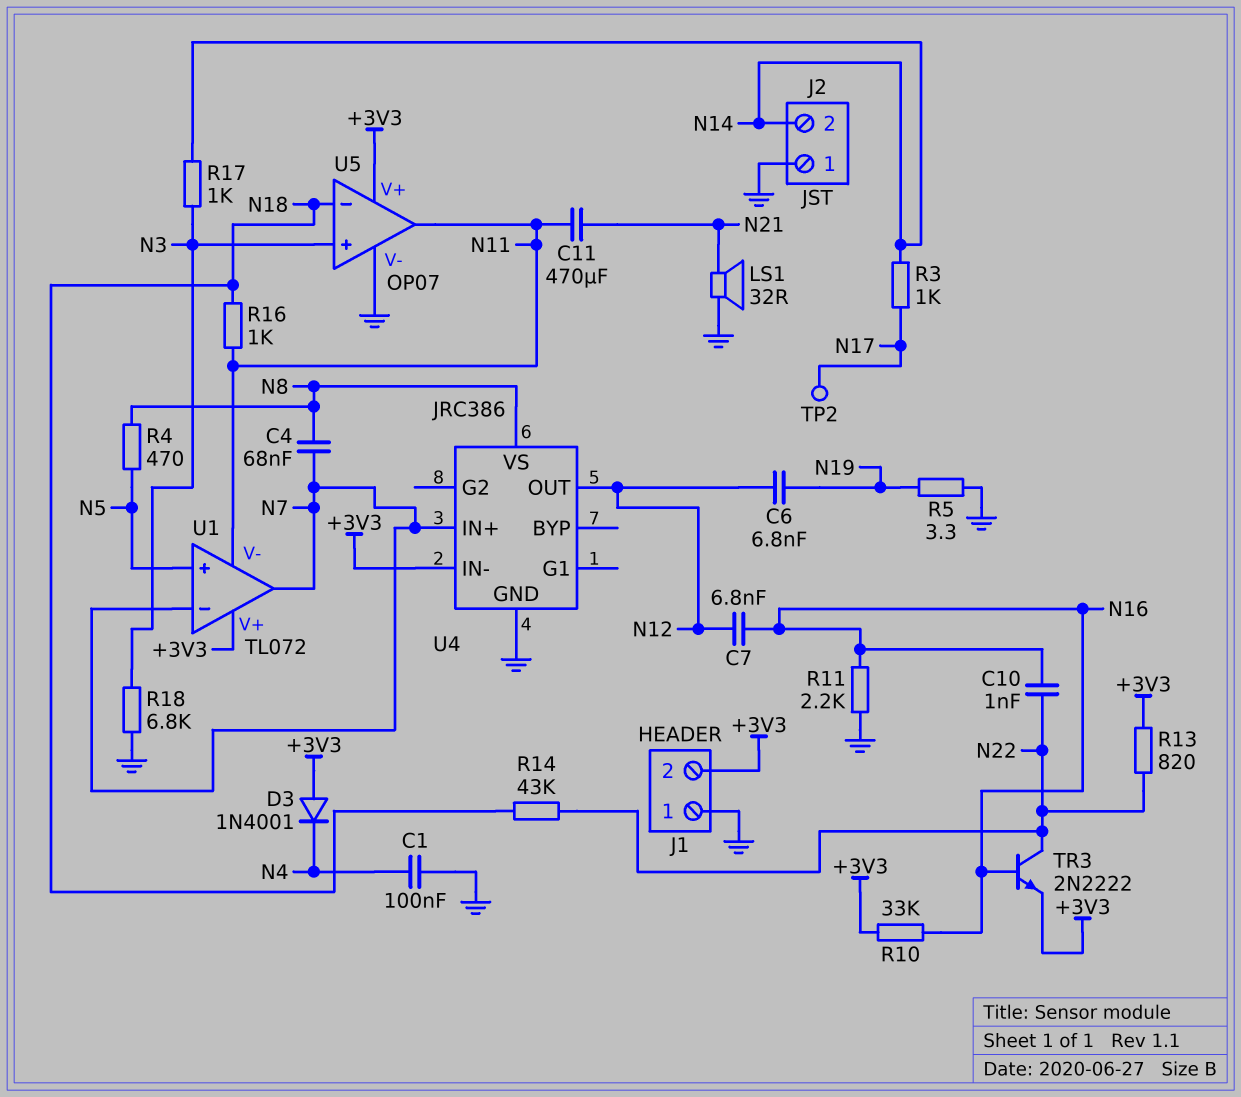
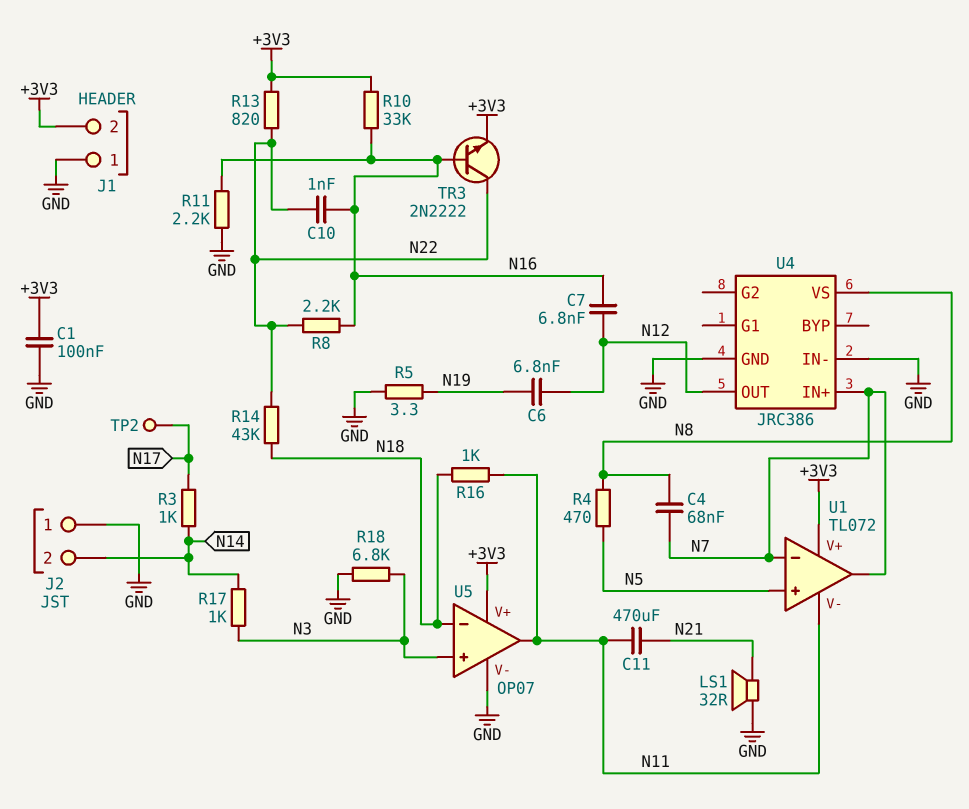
C1: 100nF (GND, N4) -> 100nF (+3V3, GND)
D3: diode 1N4001 (A +3V3, K N4) -> none
R8: none -> 2.2k (N16, N22)
U4 pin IN-: +3V3 -> GND

